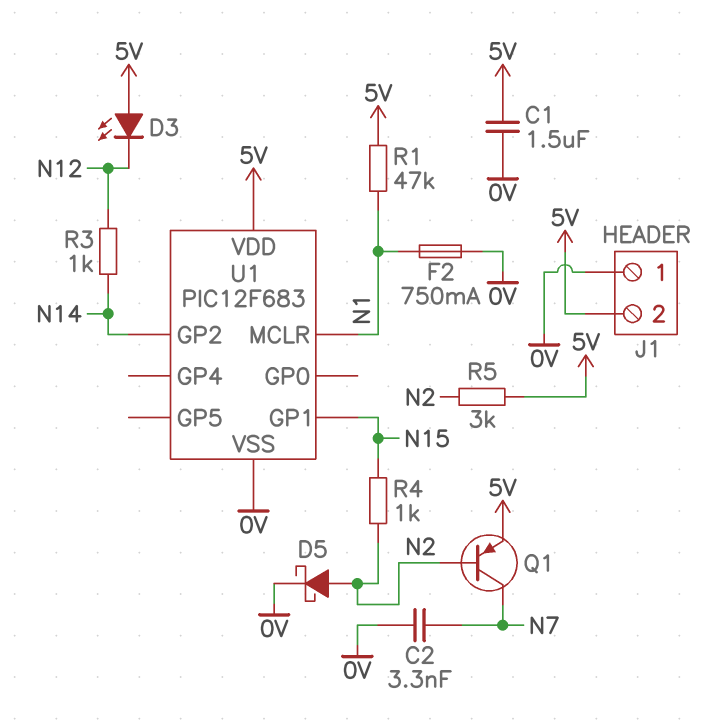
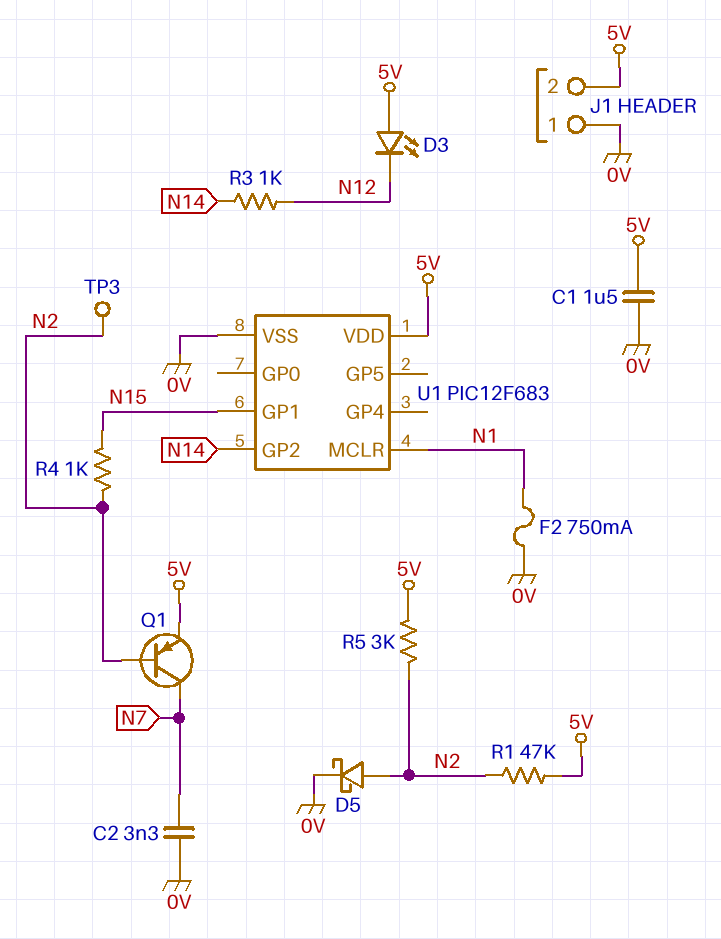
R1: 47k (5V, N1) -> 47k (5V, N2)
TP3: none -> test point (N2)

